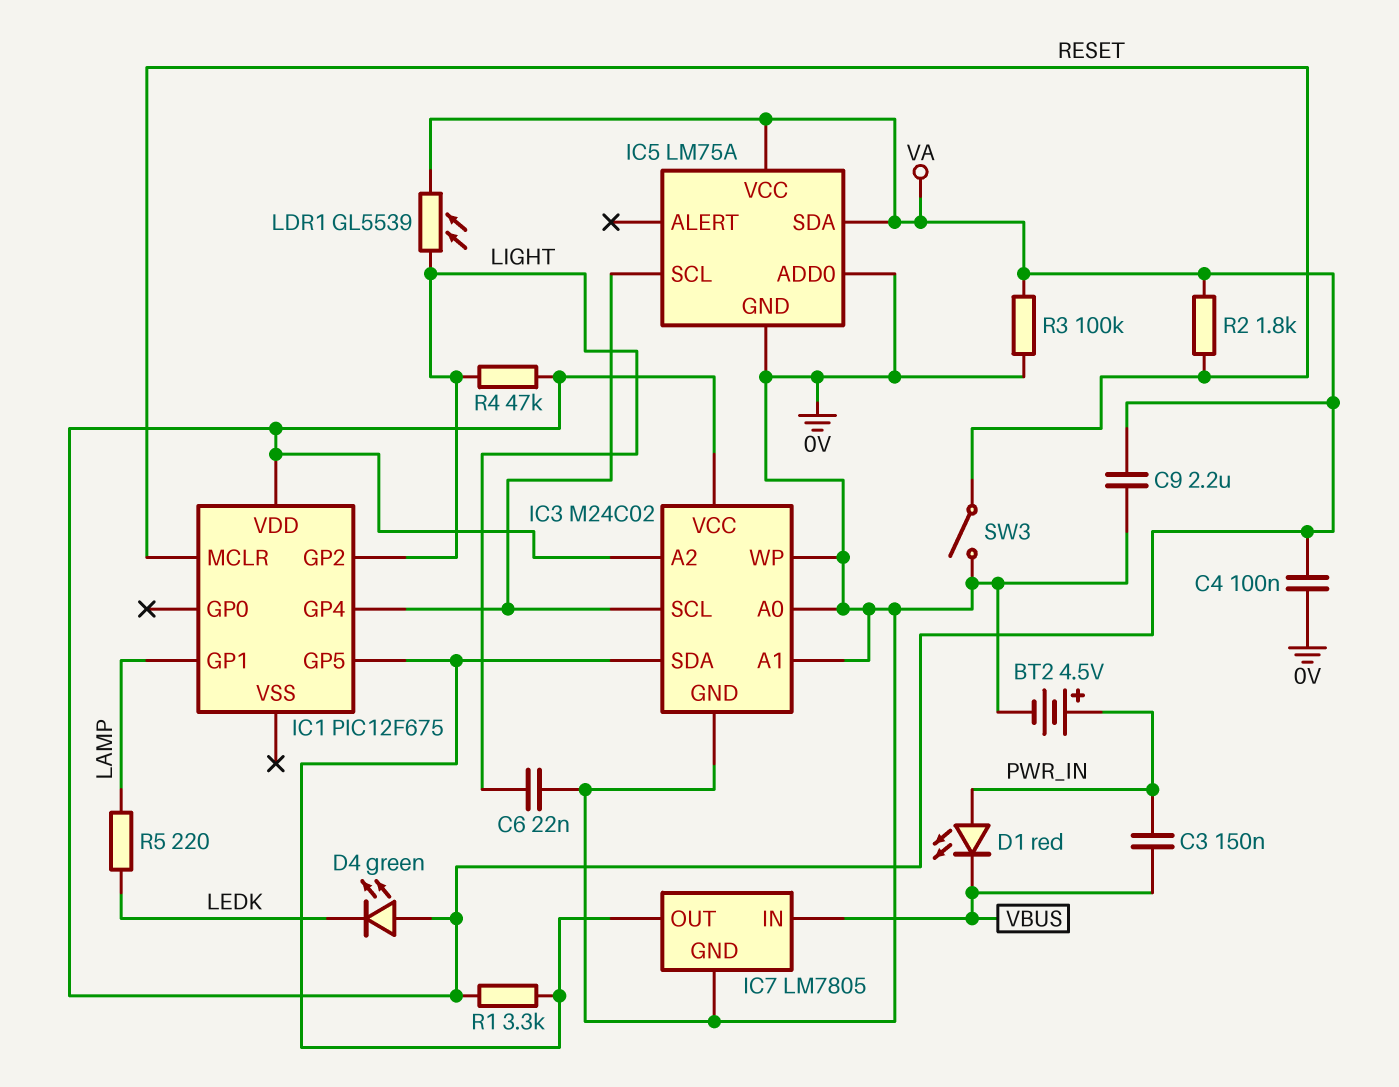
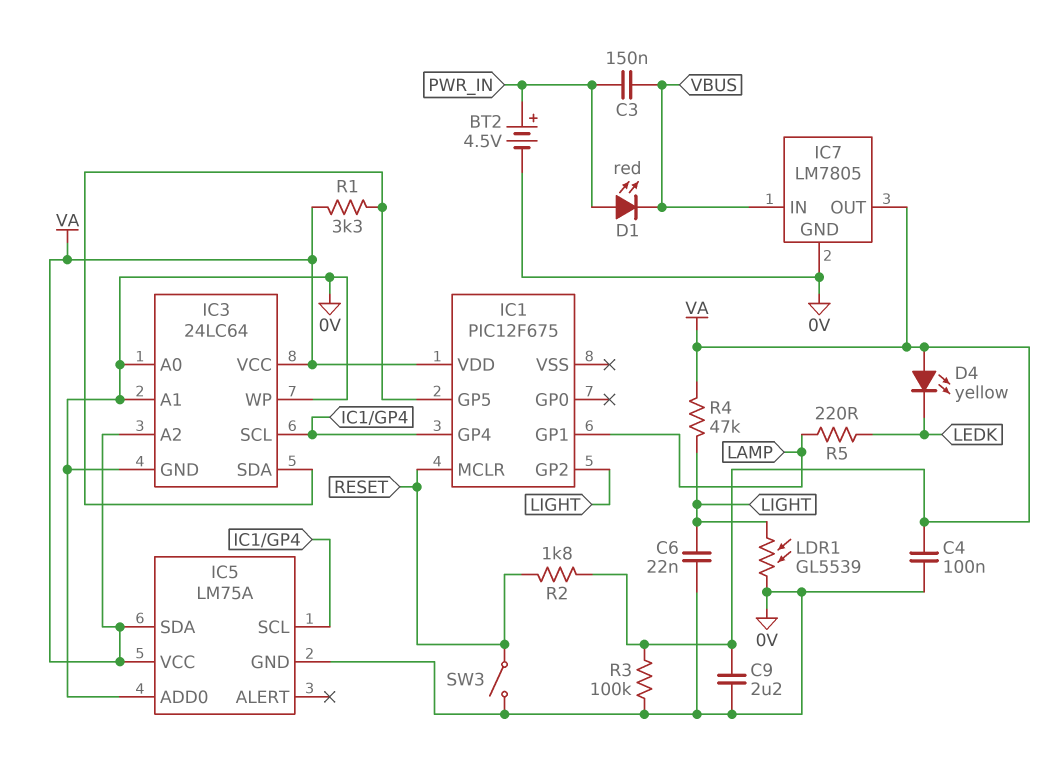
D4: LED green (A VA, K LEDK) -> LED yellow (A VA, K LEDK)
IC3: M24C02 -> 24LC64
IC7 pin OUT: IC1/GP5 -> VA
LDR1: GL5539 (LIGHT, VA) -> GL5539 (0V, LIGHT)

